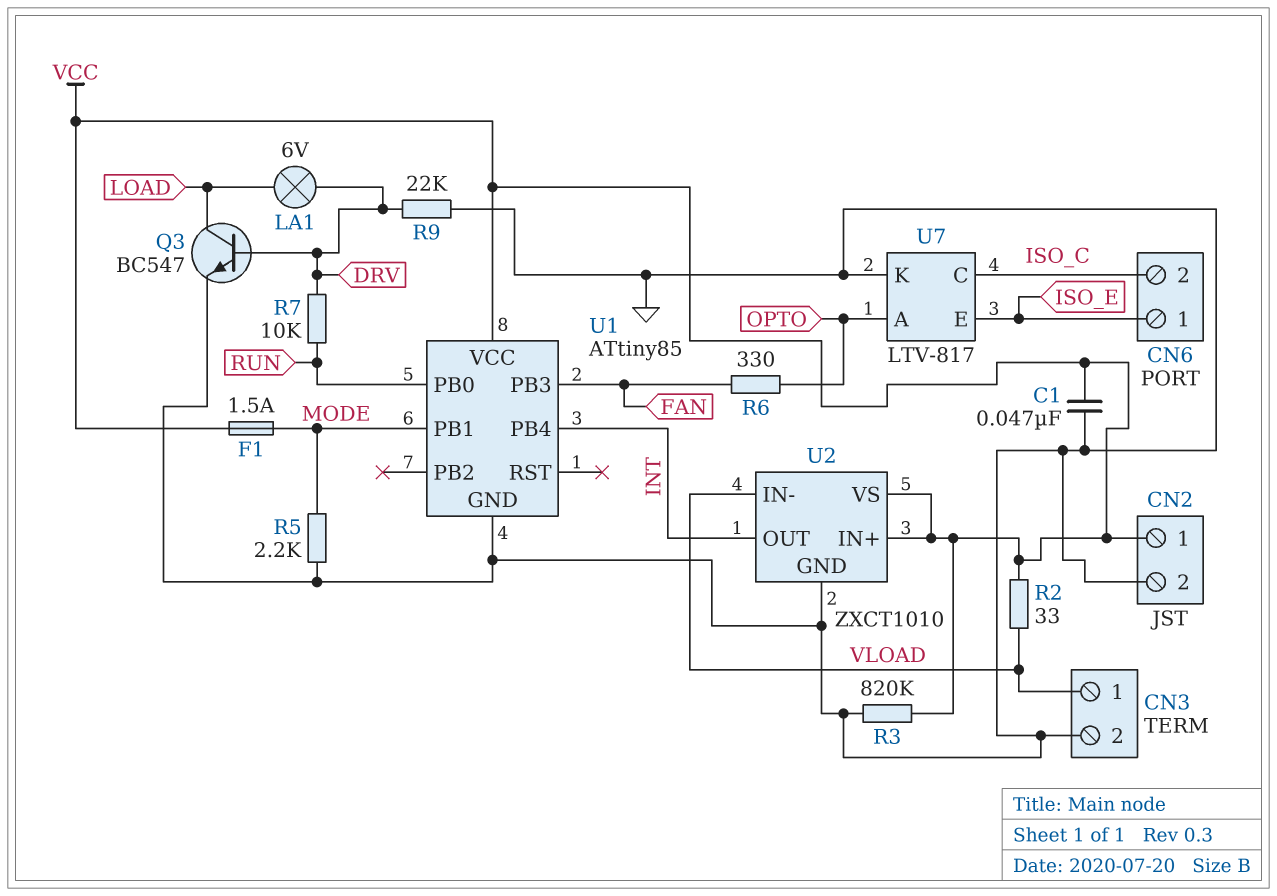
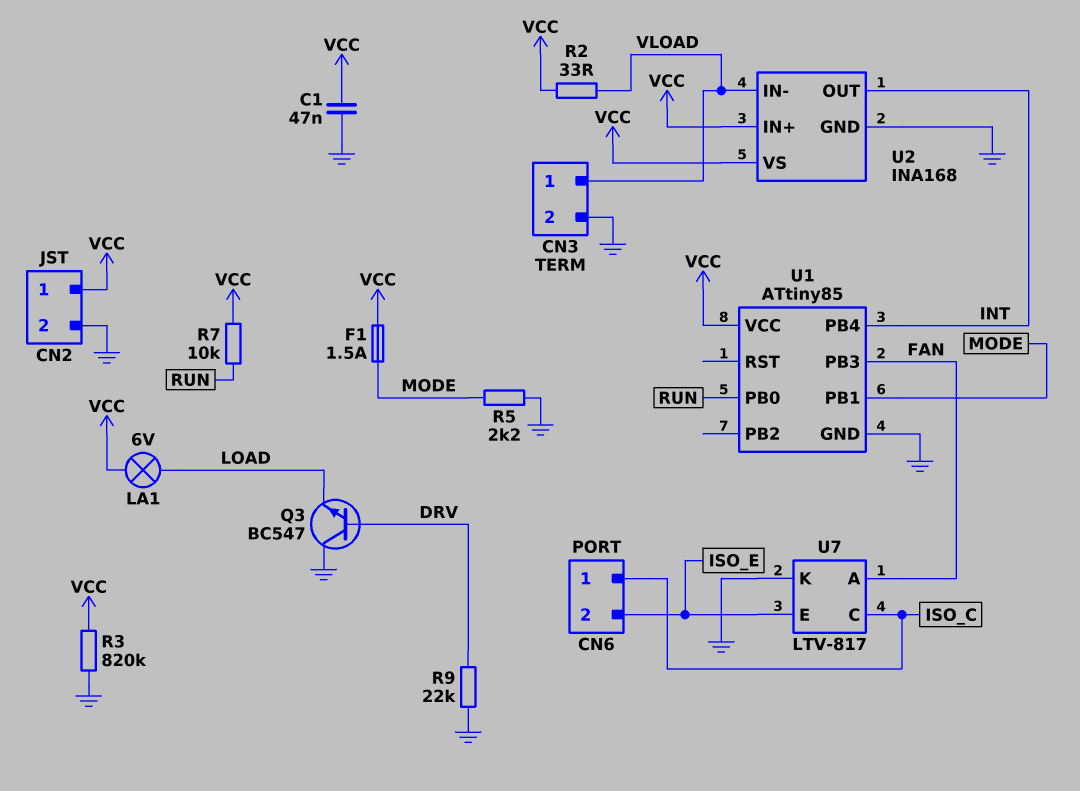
CN6 pin 1: ISO_E -> ISO_C
CN6 pin 2: ISO_C -> ISO_E
LA1: lamp 6V (DRV, LOAD) -> lamp 6V (LOAD, VCC)
Q3: NPN BC547 (B DRV, C LOAD, E GND) -> NPN BC547 (B DRV, C GND, E LOAD)
R6: 330 (FAN, OPTO) -> none
R7: 10k (DRV, RUN) -> 10k (RUN, VCC)
U2: ZXCT1010 -> INA168
U7 pin A: OPTO -> FAN

